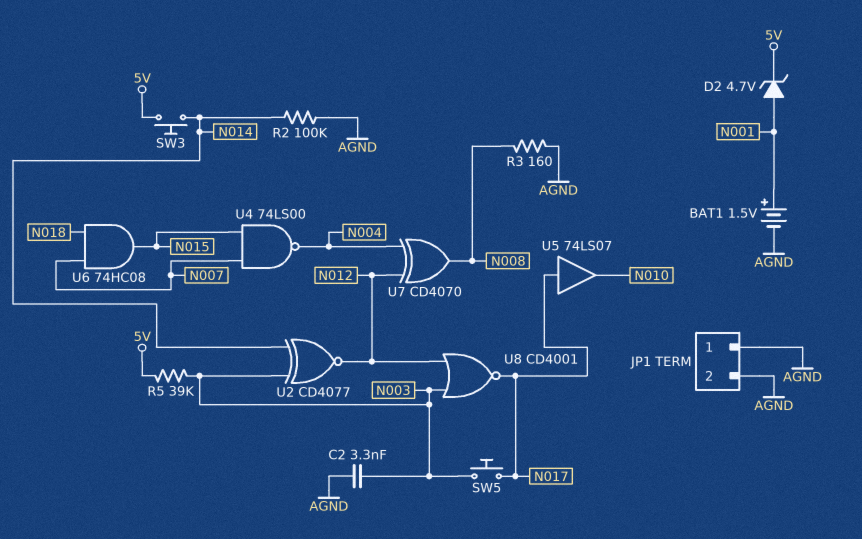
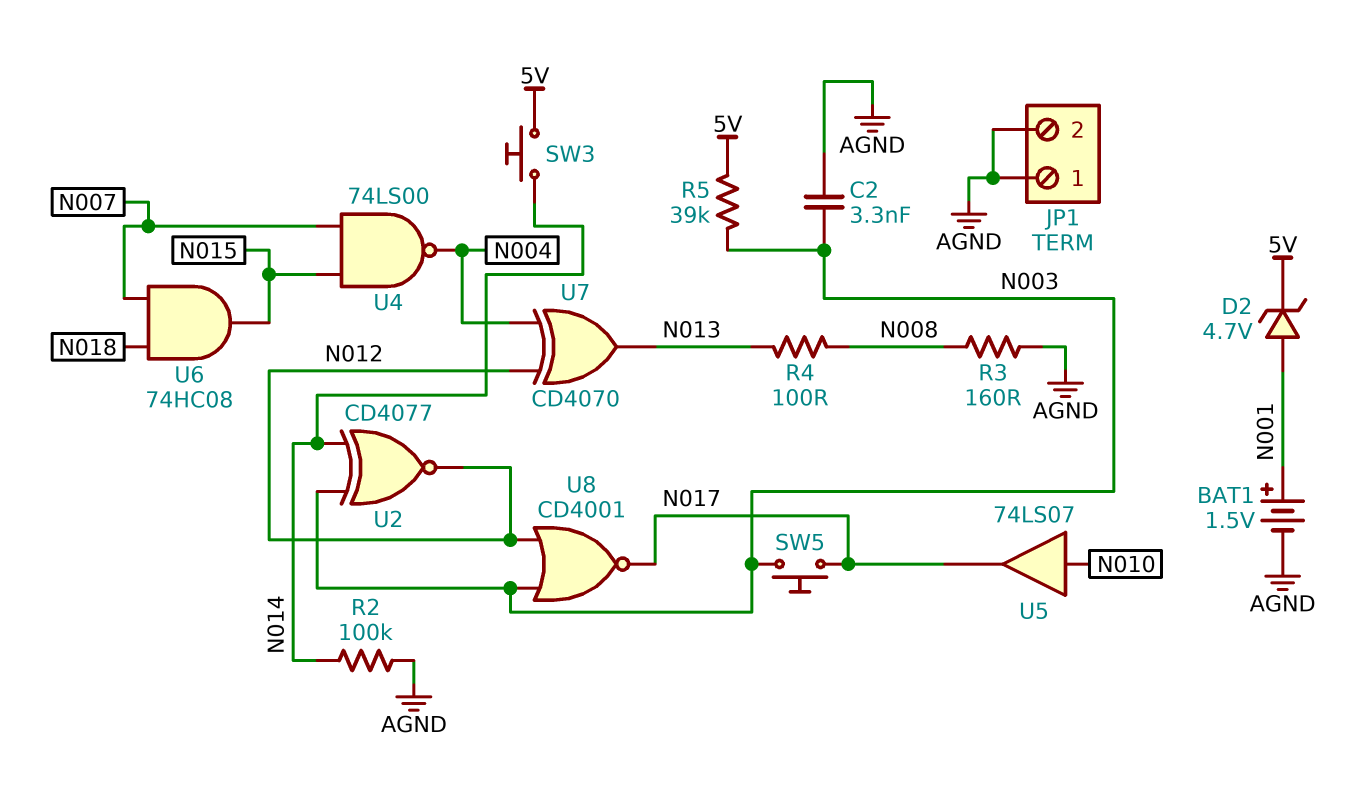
R4: none -> 100 (N008, N013)
U5: buffer 74LS07 (in N017, out N010) -> buffer 74LS07 (in N010, out N017)
U7: XOR CD4070 (in N004, in N012, out N008) -> XOR CD4070 (in N004, in N012, out N013)

